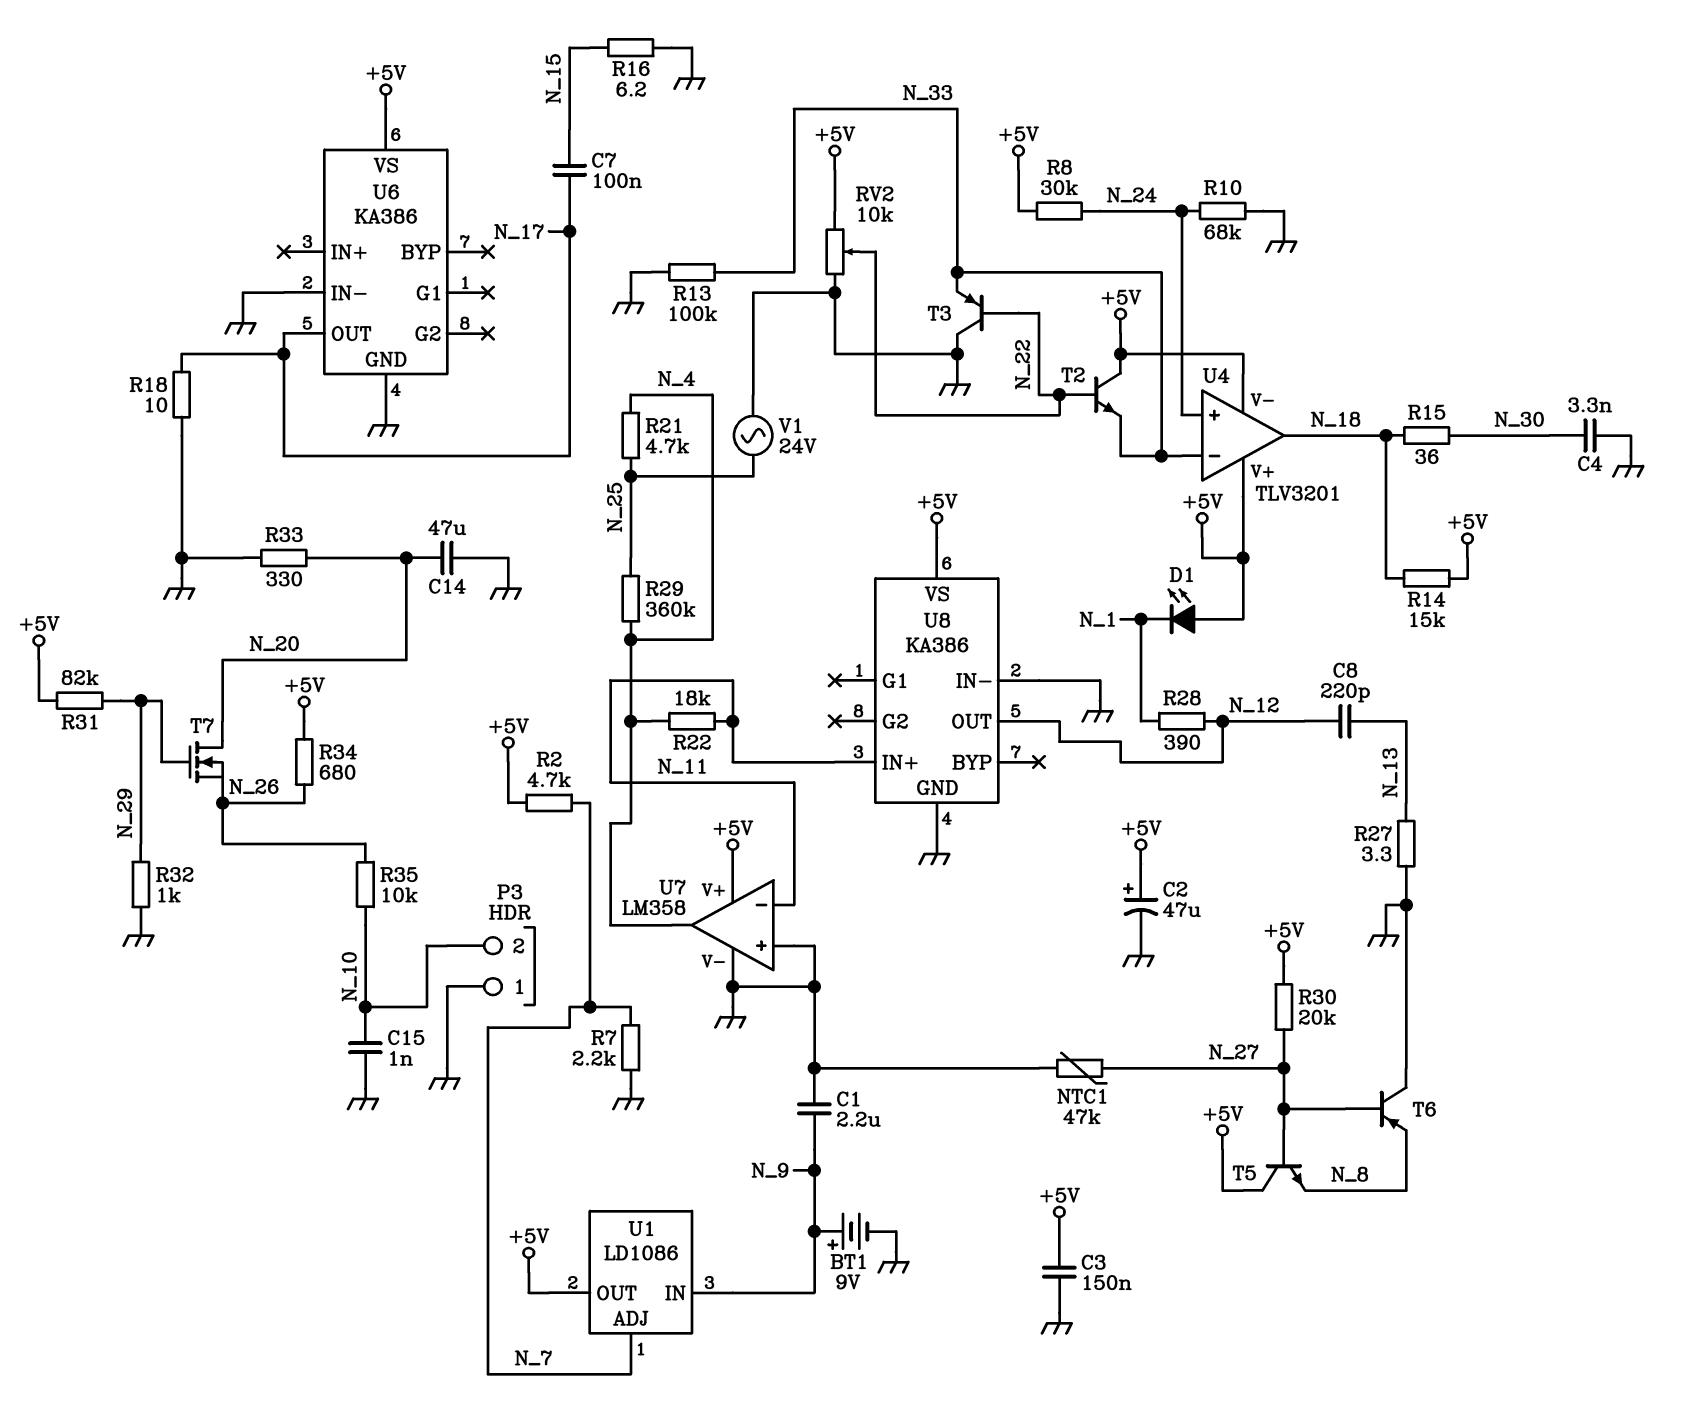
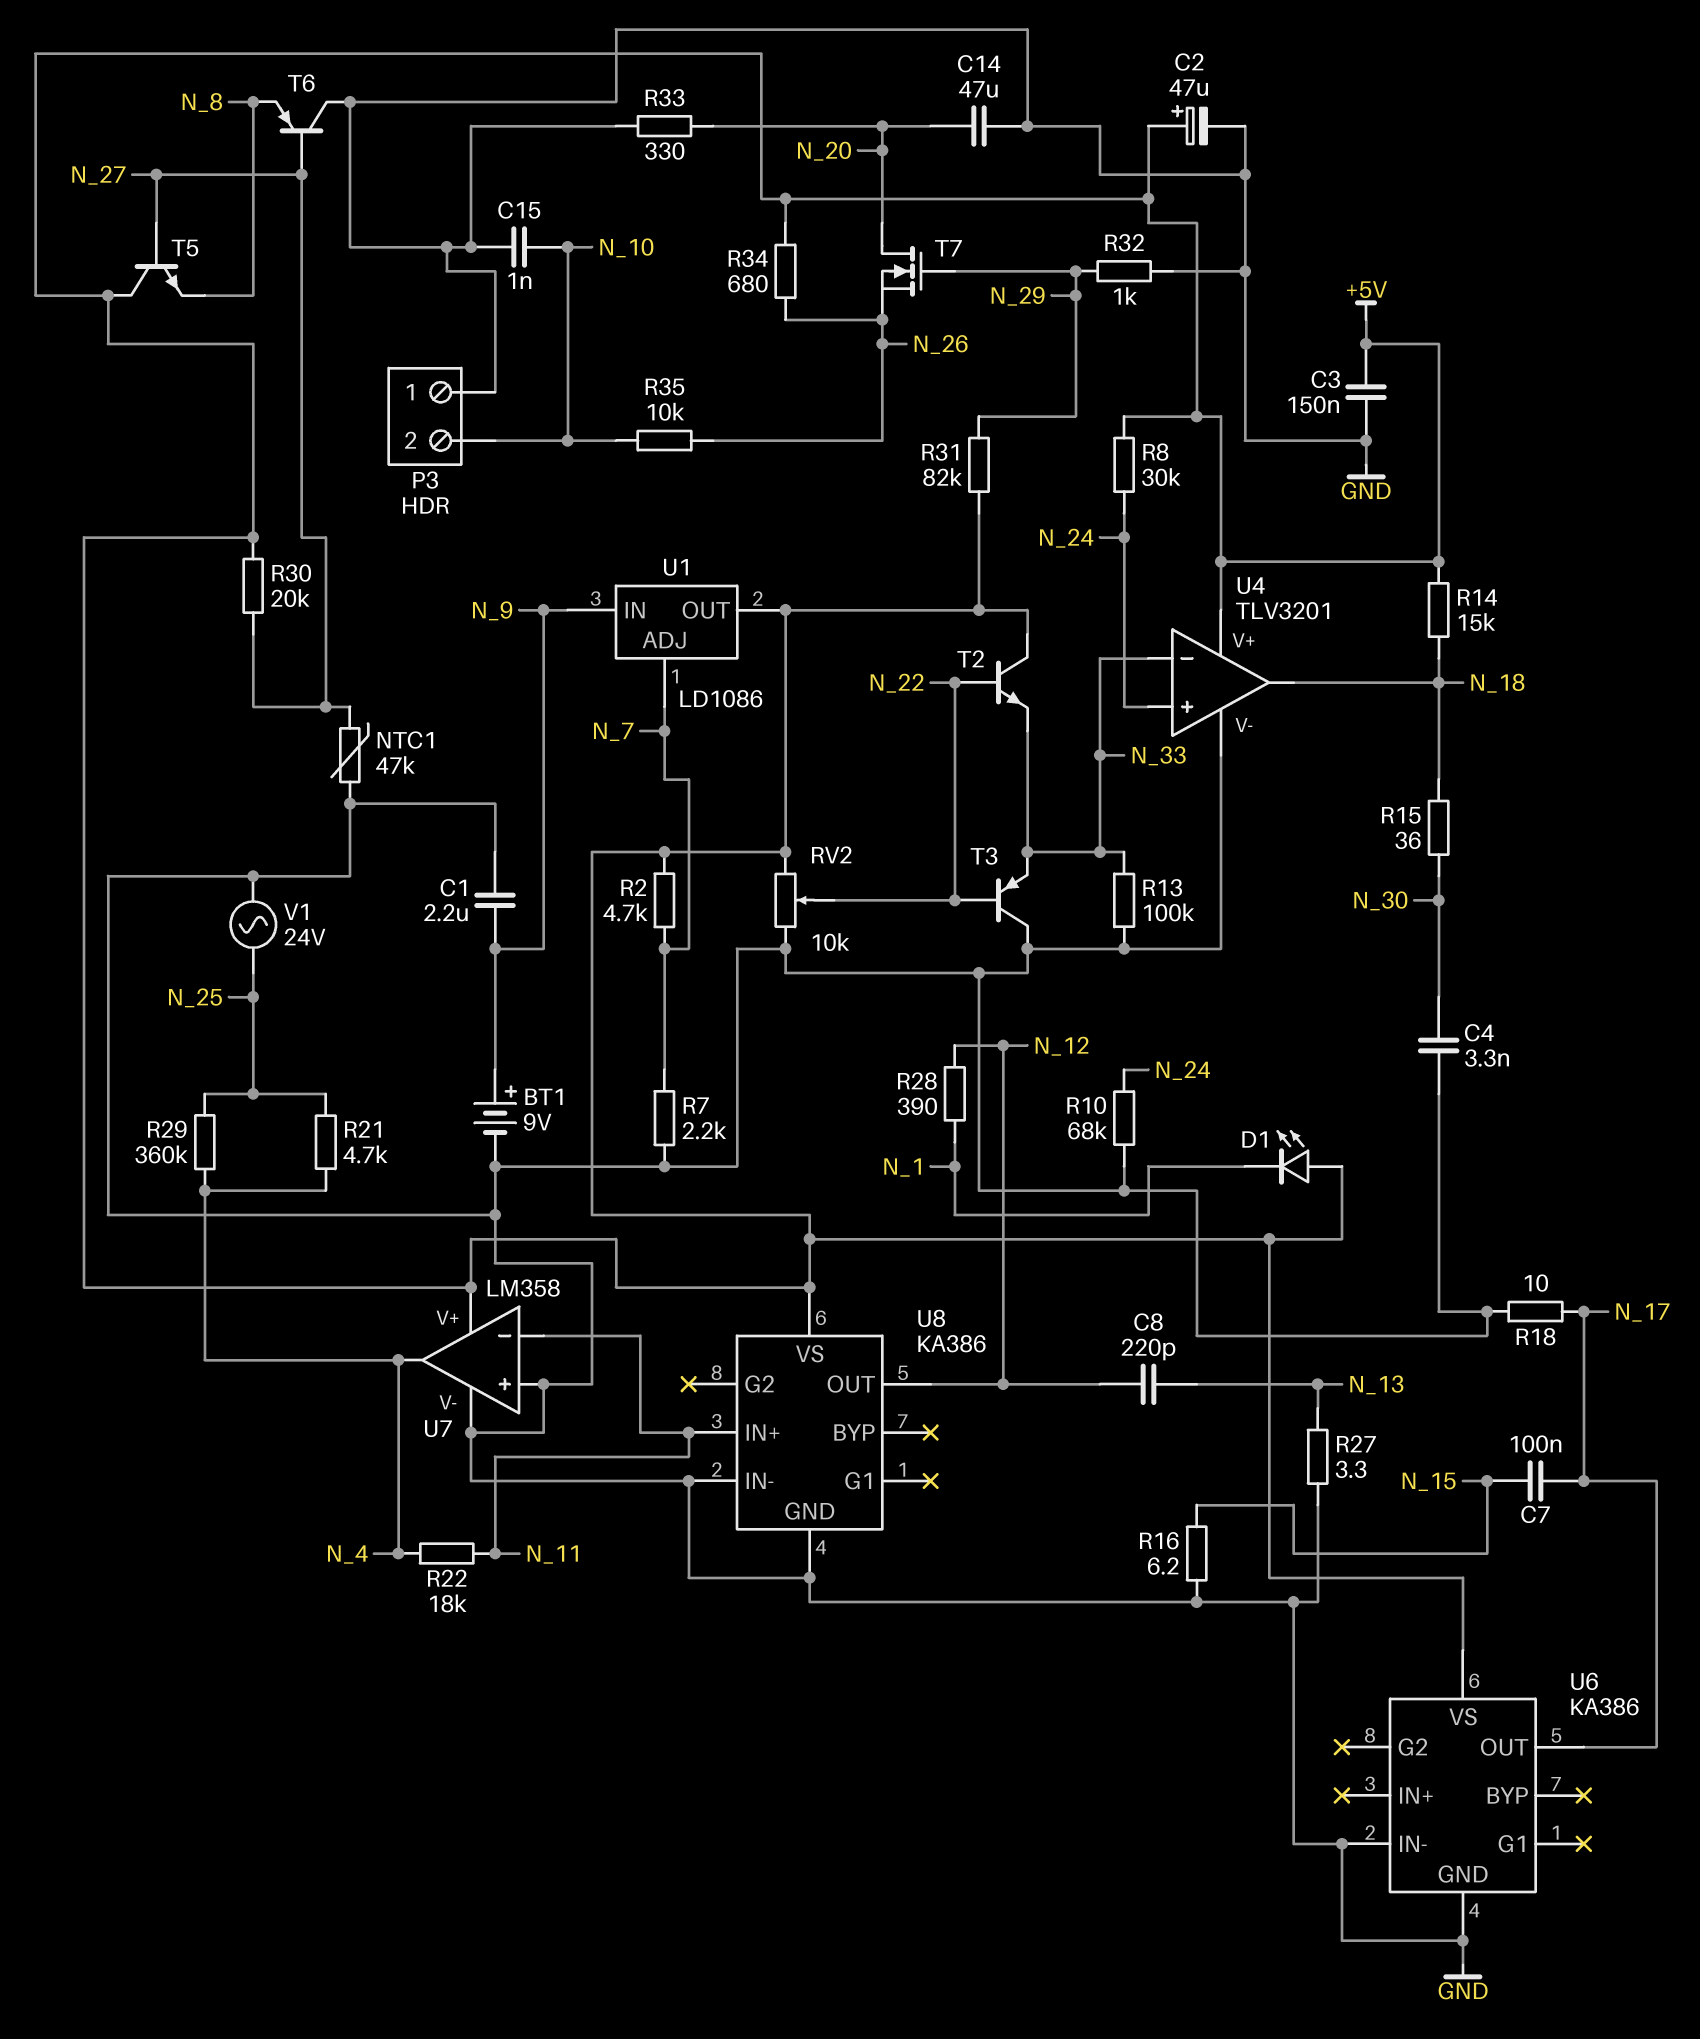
U4 pin V-: +5V -> GND

